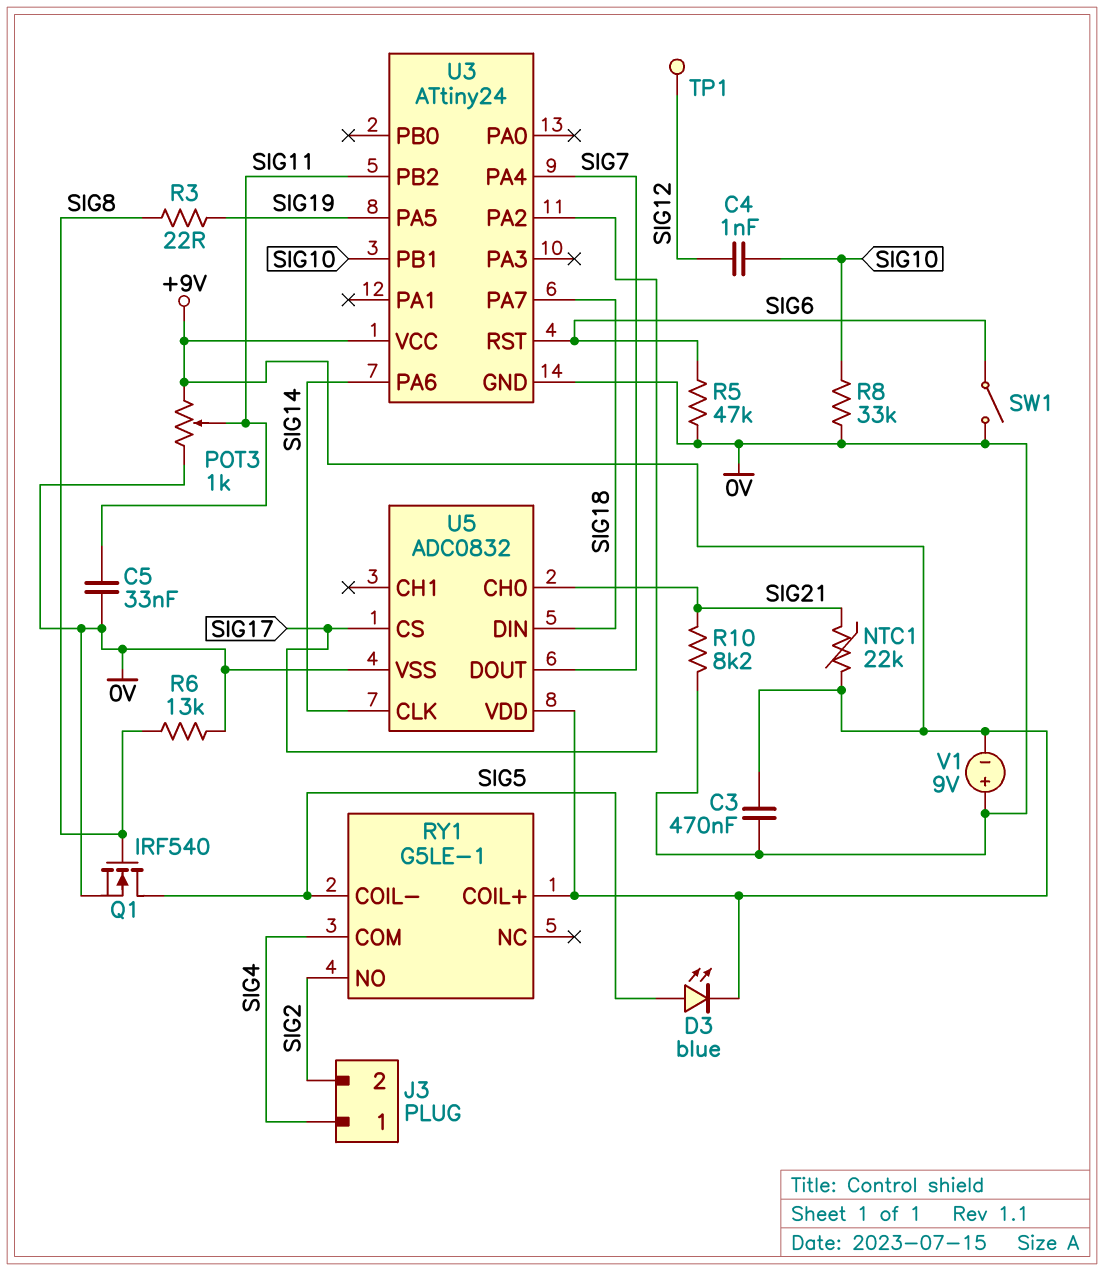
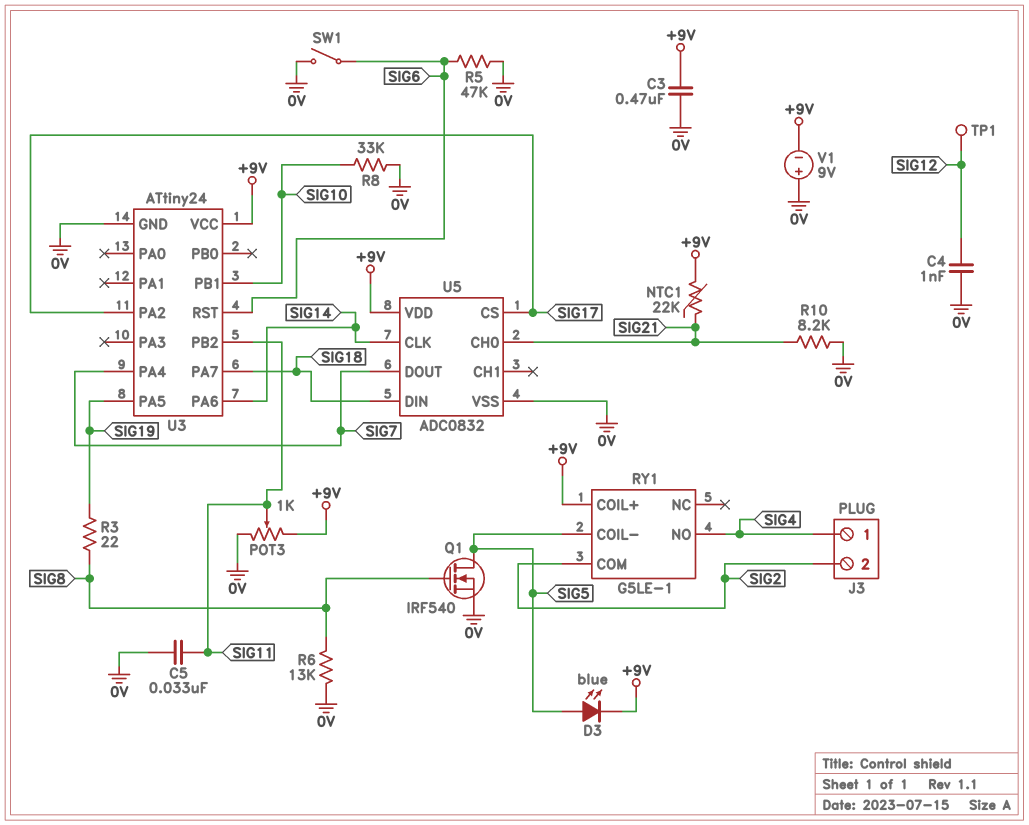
C4: 1nF (SIG10, SIG12) -> 1nF (0V, SIG12)
RY1 pin COM: SIG4 -> SIG2
RY1 pin NO: SIG2 -> SIG4

